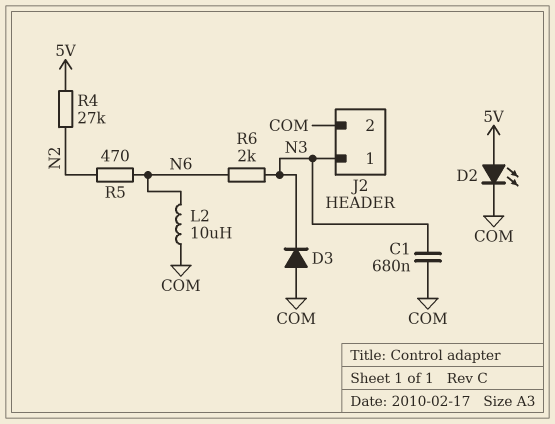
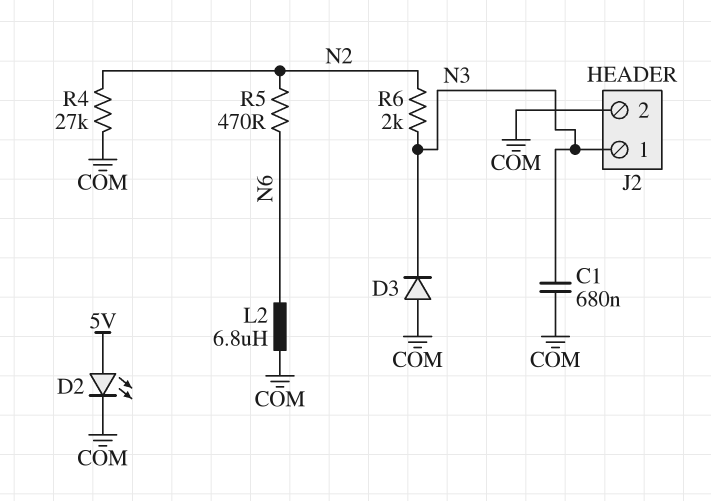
L2: 10uH (COM, N6) -> 6.8uH (COM, N6)
R4: 27k (5V, N2) -> 27k (COM, N2)
R6: 2k (N3, N6) -> 2k (N2, N3)

